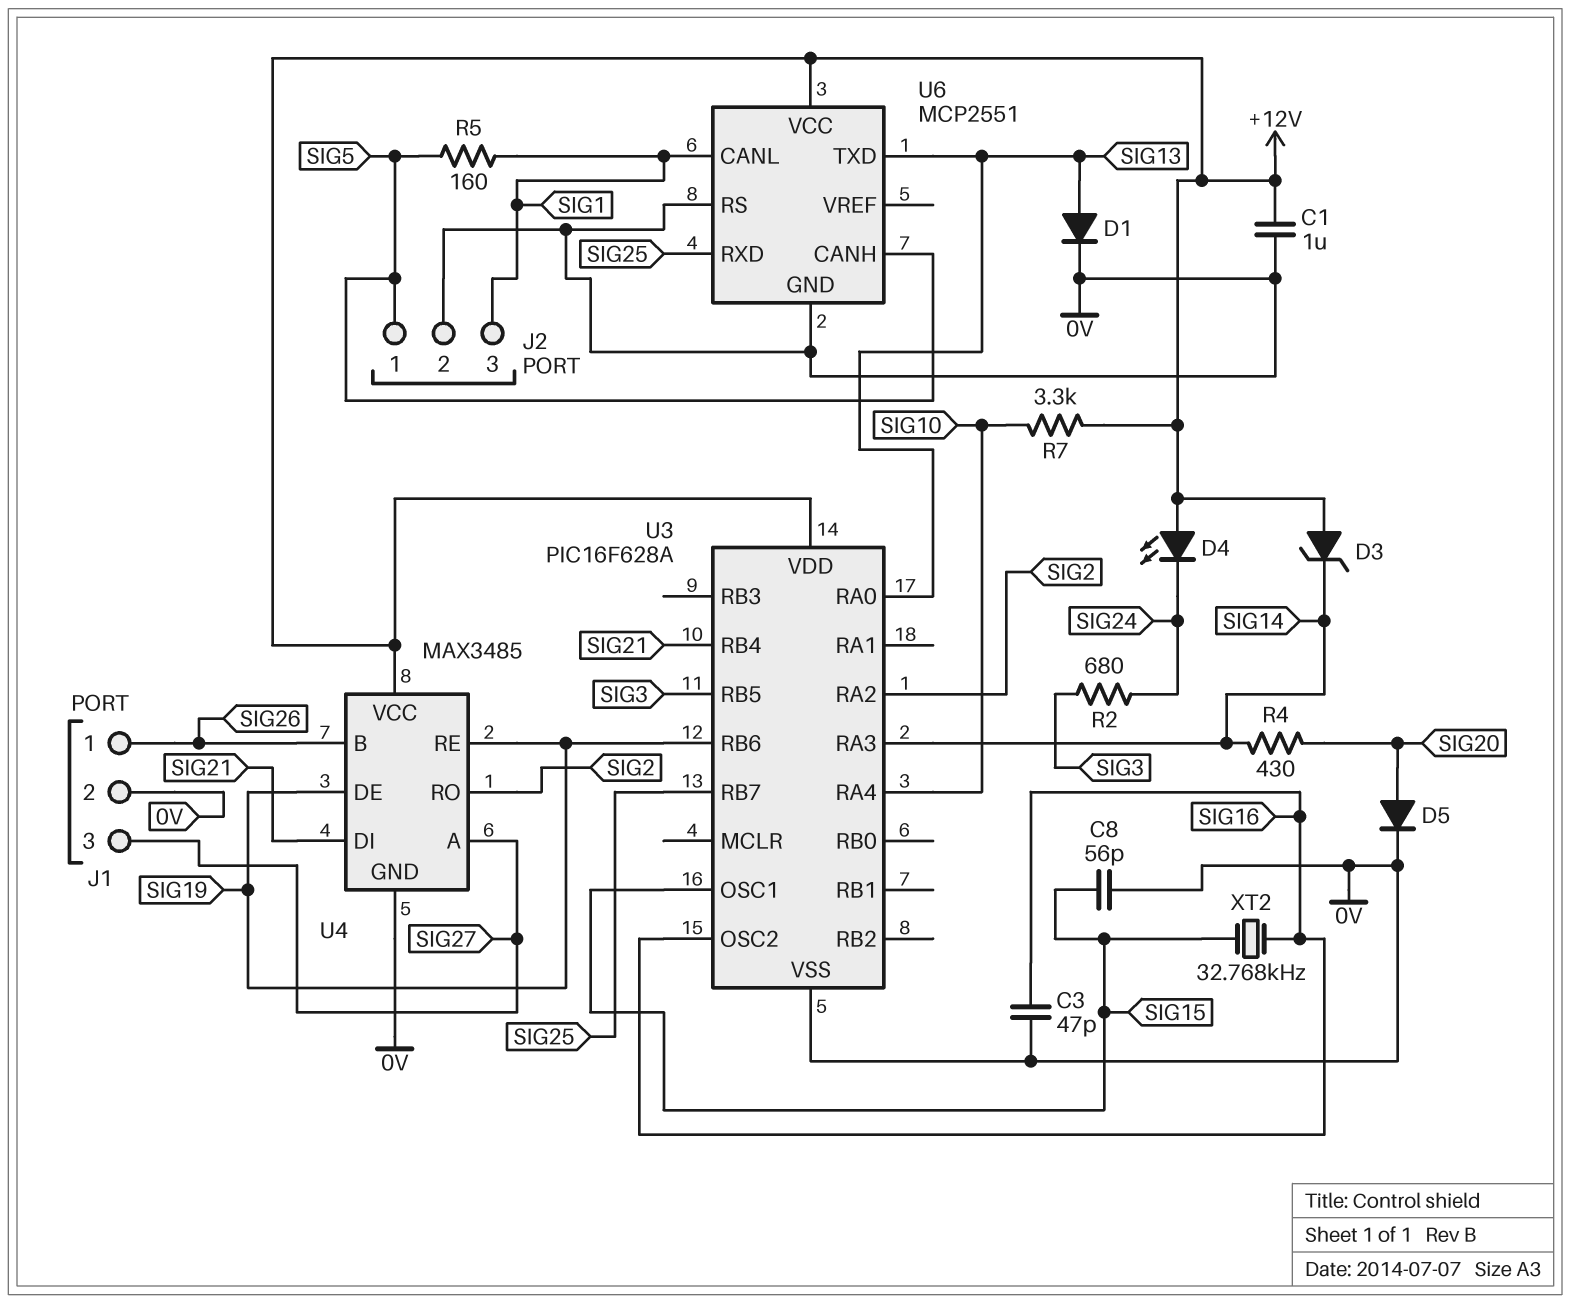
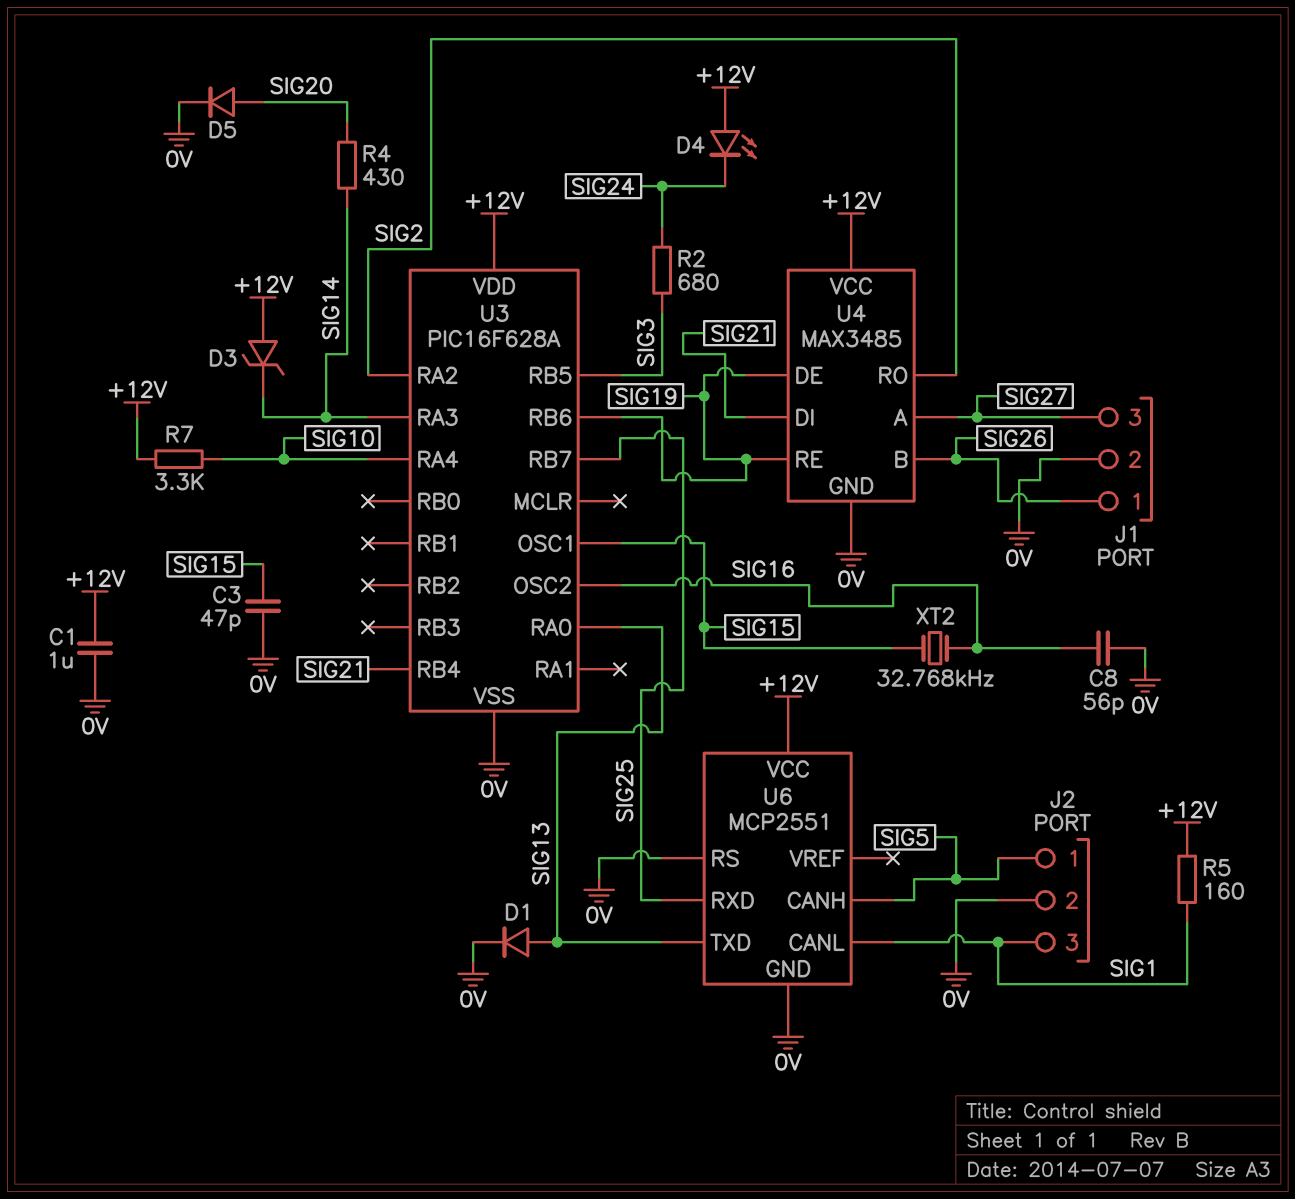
C3: 47pF (0V, SIG16) -> 47pF (0V, SIG15)
C8: 56pF (0V, SIG15) -> 56pF (0V, SIG16)
R5: 160 (SIG1, SIG5) -> 160 (+12V, SIG1)

